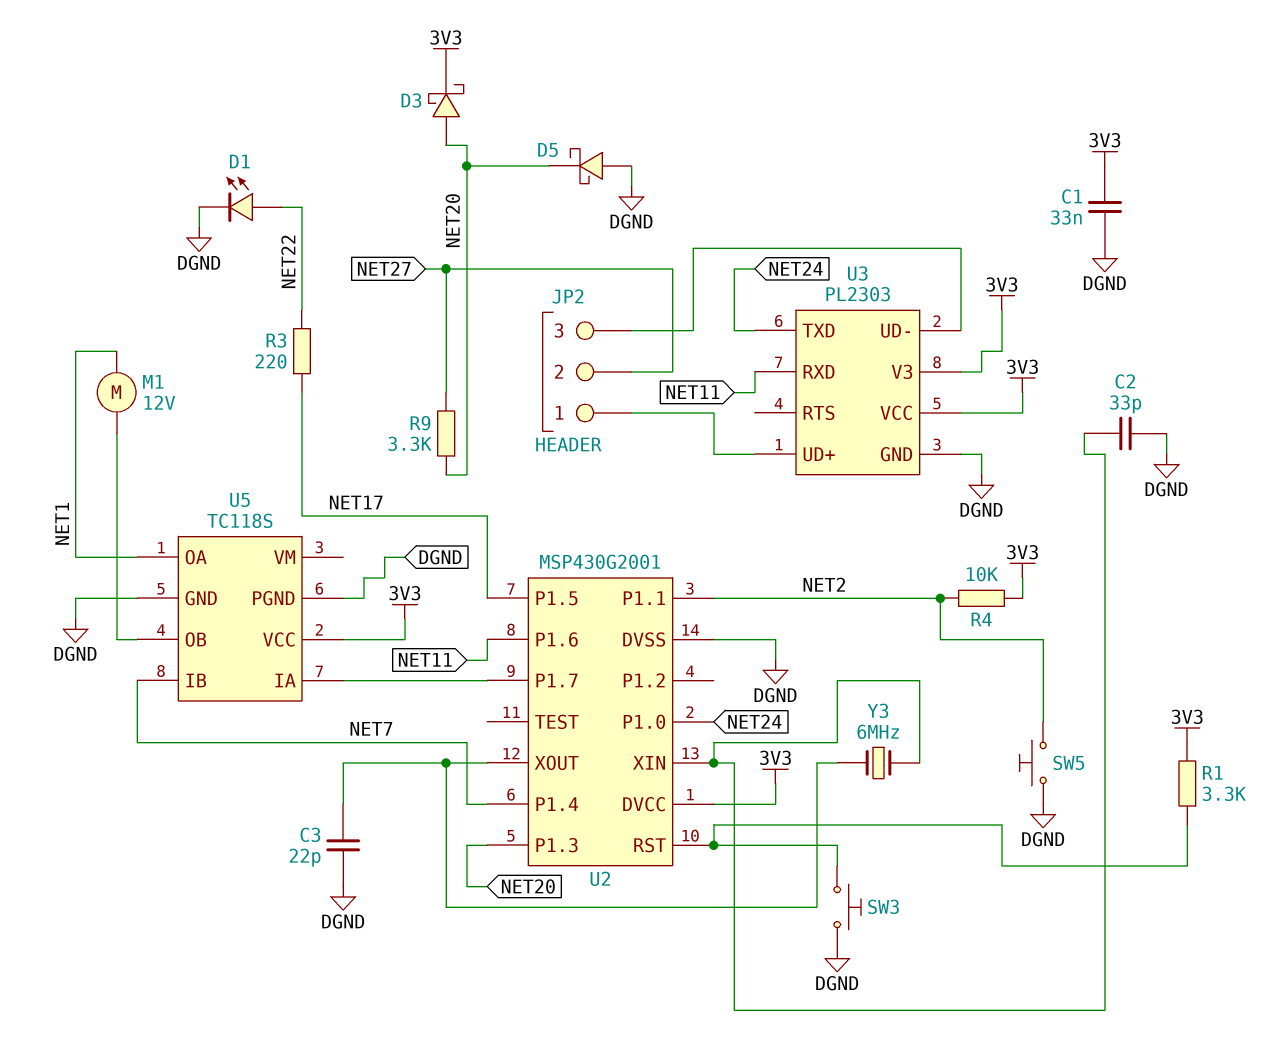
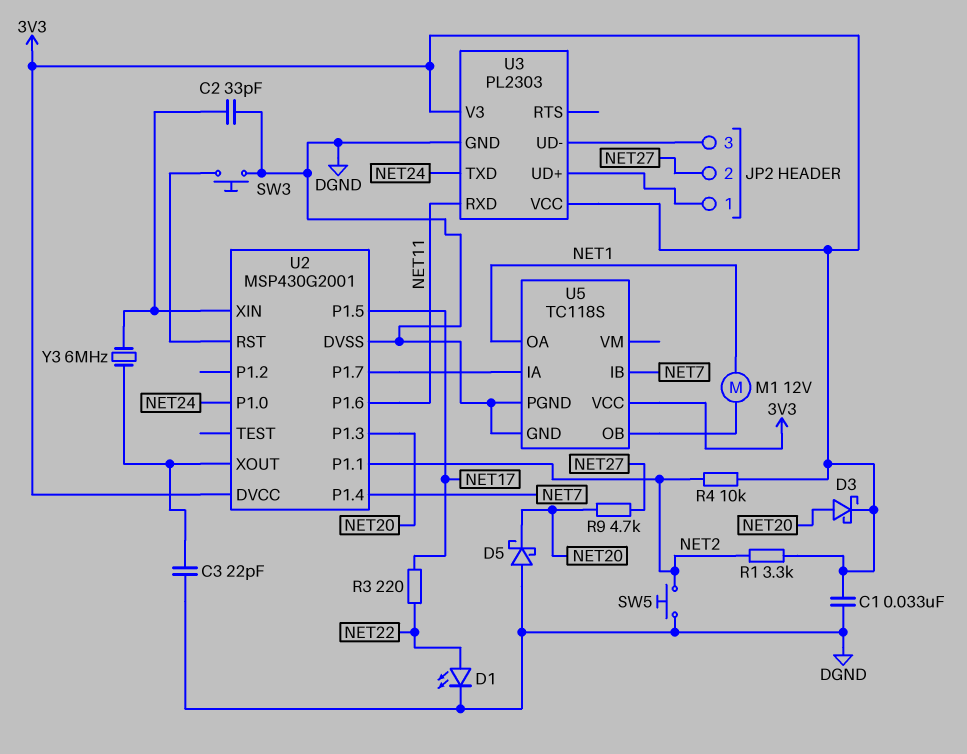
R1: 3.3k (3V3, U2/RST) -> 3.3k (3V3, NET2)
R9: 3.3k (NET20, NET27) -> 4.7k (NET20, NET27)

